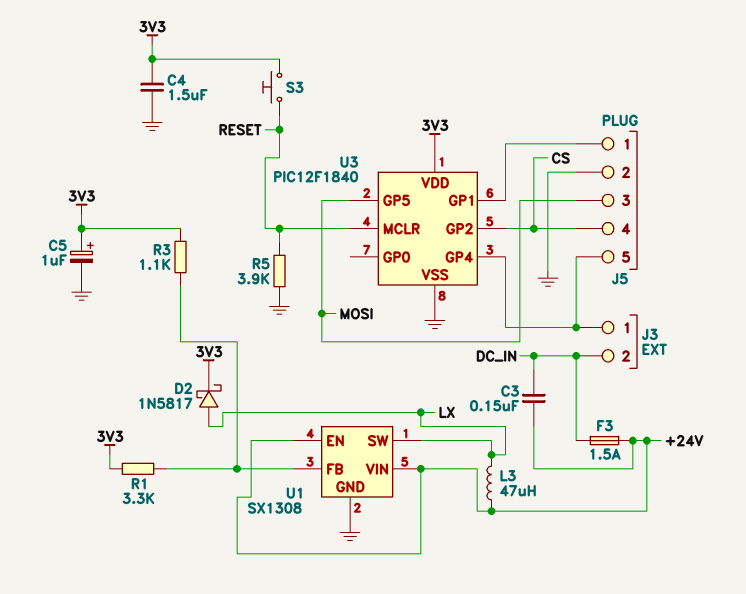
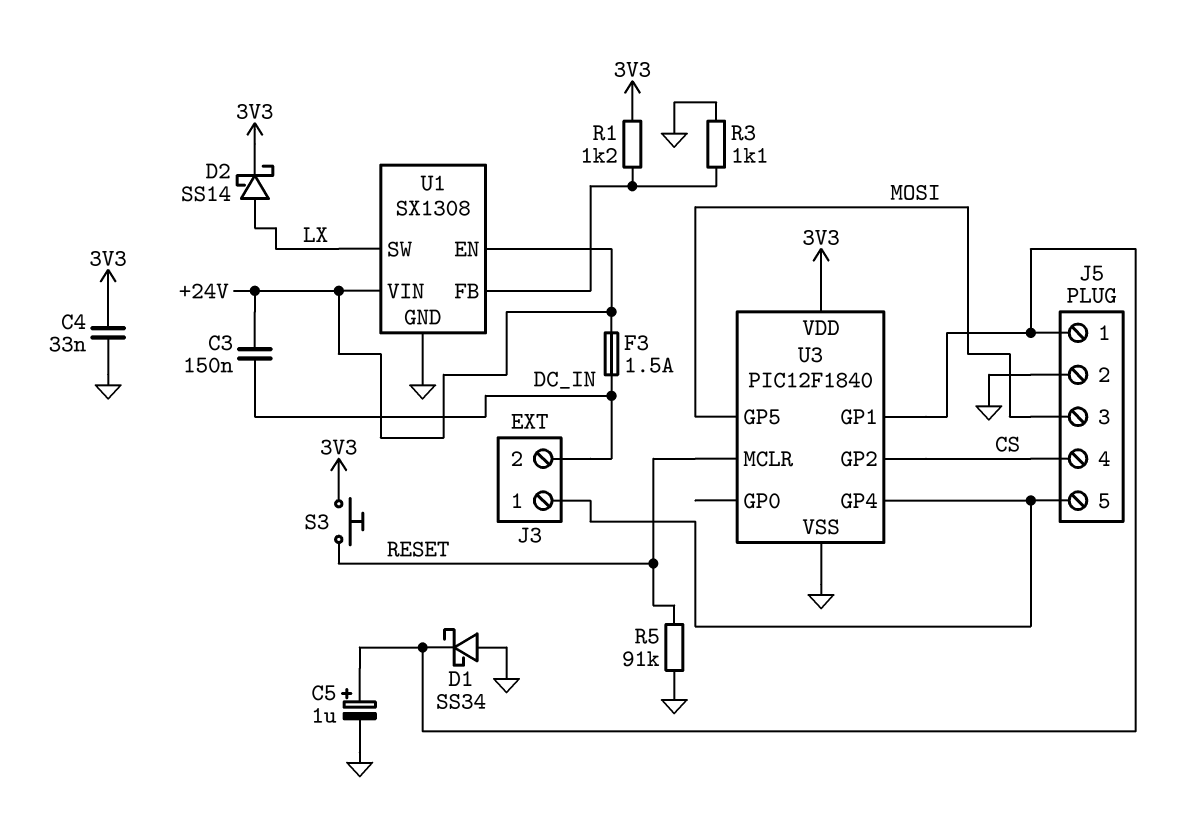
C4: 1.5uF (3V3, GND) -> 33nF (3V3, GND)
C5: 1uF (plus 3V3, minus GND) -> 1uF (plus J5/1, minus GND)
D1: none -> schottky SS34 (A GND, K J5/1)
D2: schottky 1N5817 (A LX, K 3V3) -> schottky SS14 (A LX, K 3V3)
L3: 47uH (+24V, LX) -> none
R1: 3.3k (3V3, U1/FB) -> 1.2k (3V3, U1/FB)
R3: 1.1k (3V3, U1/FB) -> 1.1k (GND, U1/FB)
R5: 3.9k (GND, RESET) -> 91k (GND, RESET)

